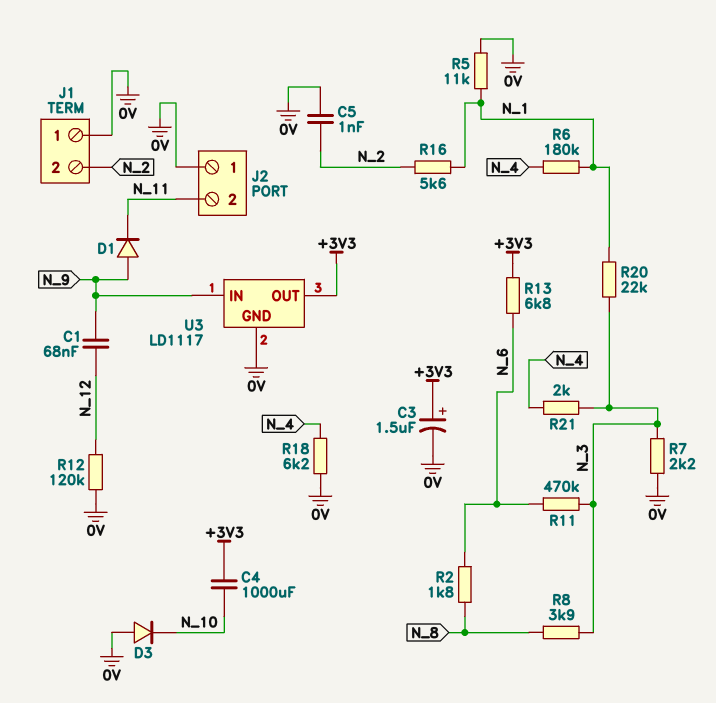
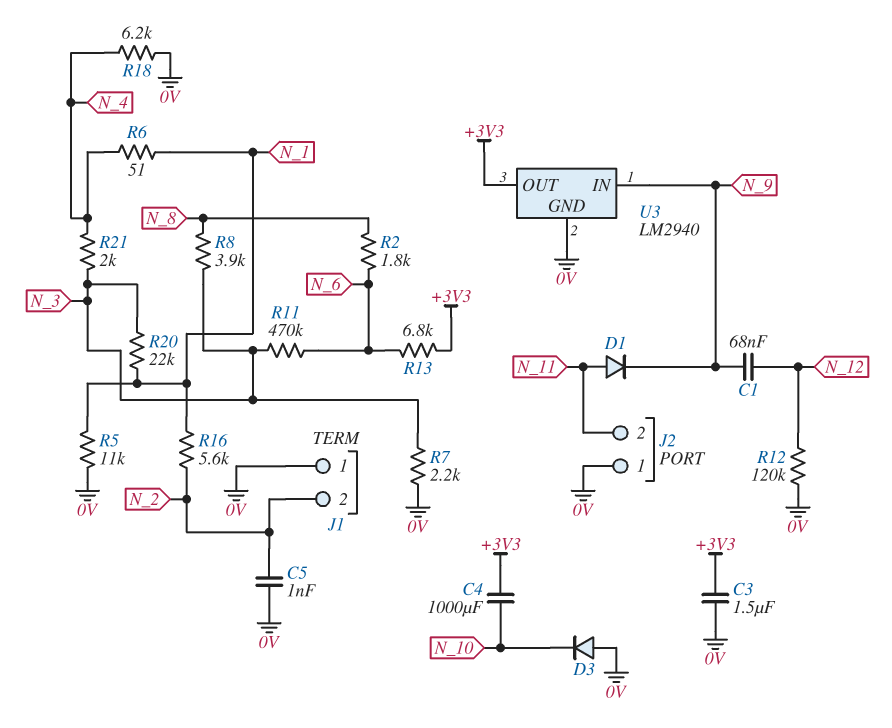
C3: 1.5uF (plus +3V3, minus 0V) -> 1.5uF (+3V3, 0V)
D1: diode (A N_9, K N_11) -> diode (A N_11, K N_9)
R6: 180k (N_1, N_4) -> 51 (N_1, N_4)
U3: LD1117 -> LM2940

